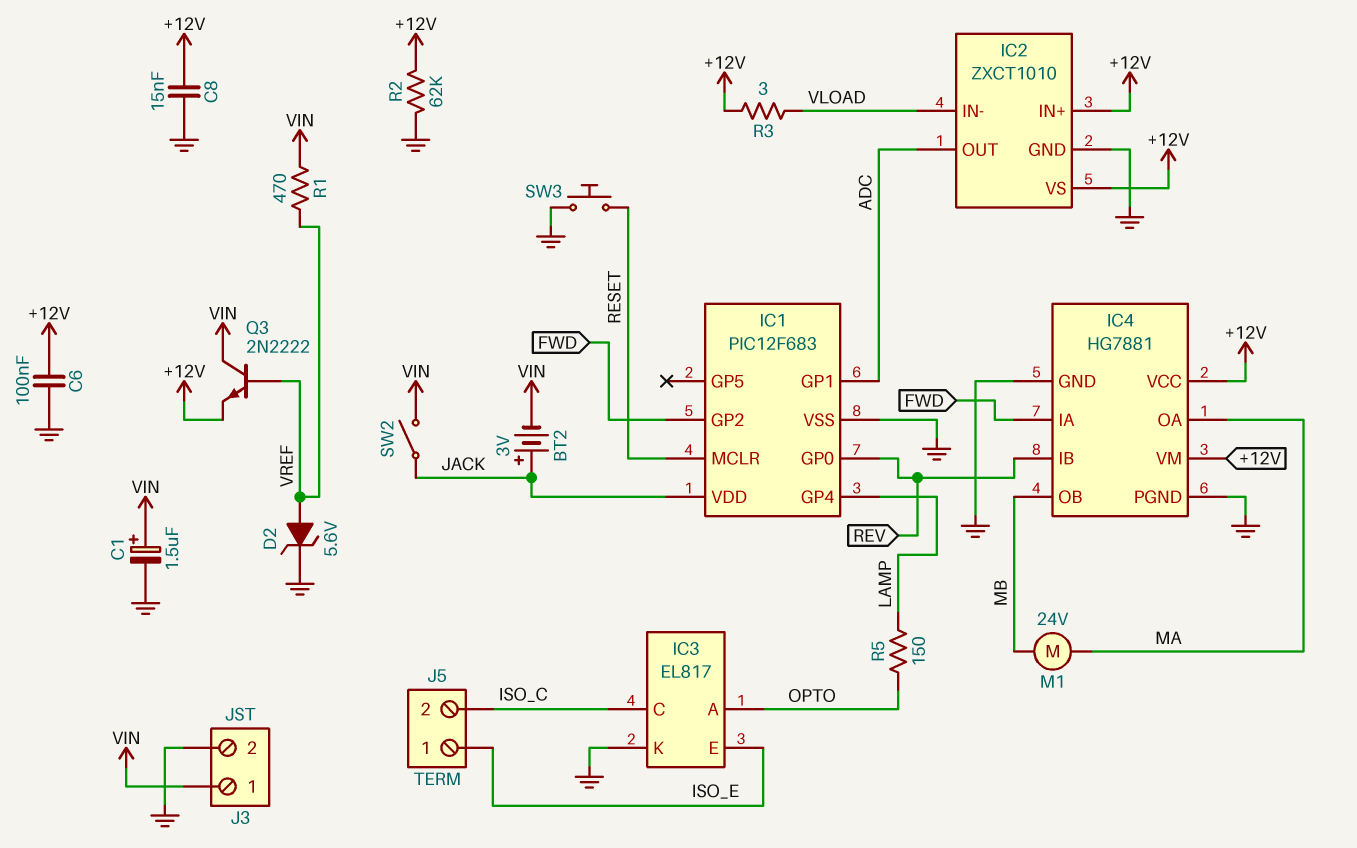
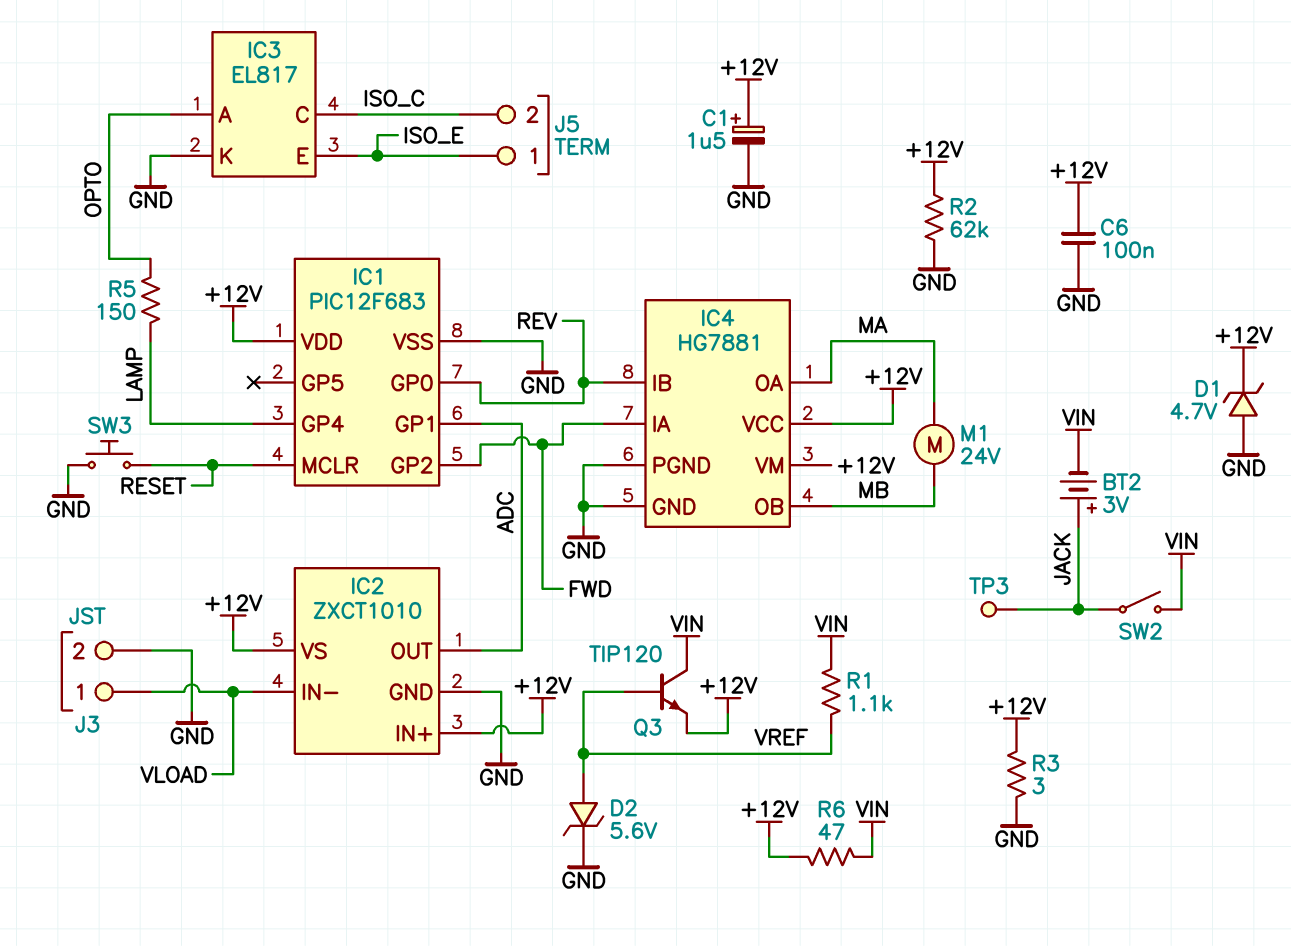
C1: 1.5uF (plus VIN, minus GND) -> 1.5uF (plus +12V, minus GND)
C8: 15nF (+12V, GND) -> none
D1: none -> zener 4.7V (A GND, K +12V)
IC1 pin VDD: JACK -> +12V
J3 pin 1: VIN -> VLOAD
Q3: NPN 2N2222 (B VREF, C VIN, E +12V) -> NPN TIP120 (B VREF, C VIN, E +12V)
R1: 470 (VIN, VREF) -> 1.1k (VIN, VREF)
R3: 3 (+12V, VLOAD) -> 3 (+12V, GND)
R6: none -> 47 (+12V, VIN)
TP3: none -> test point (JACK)

